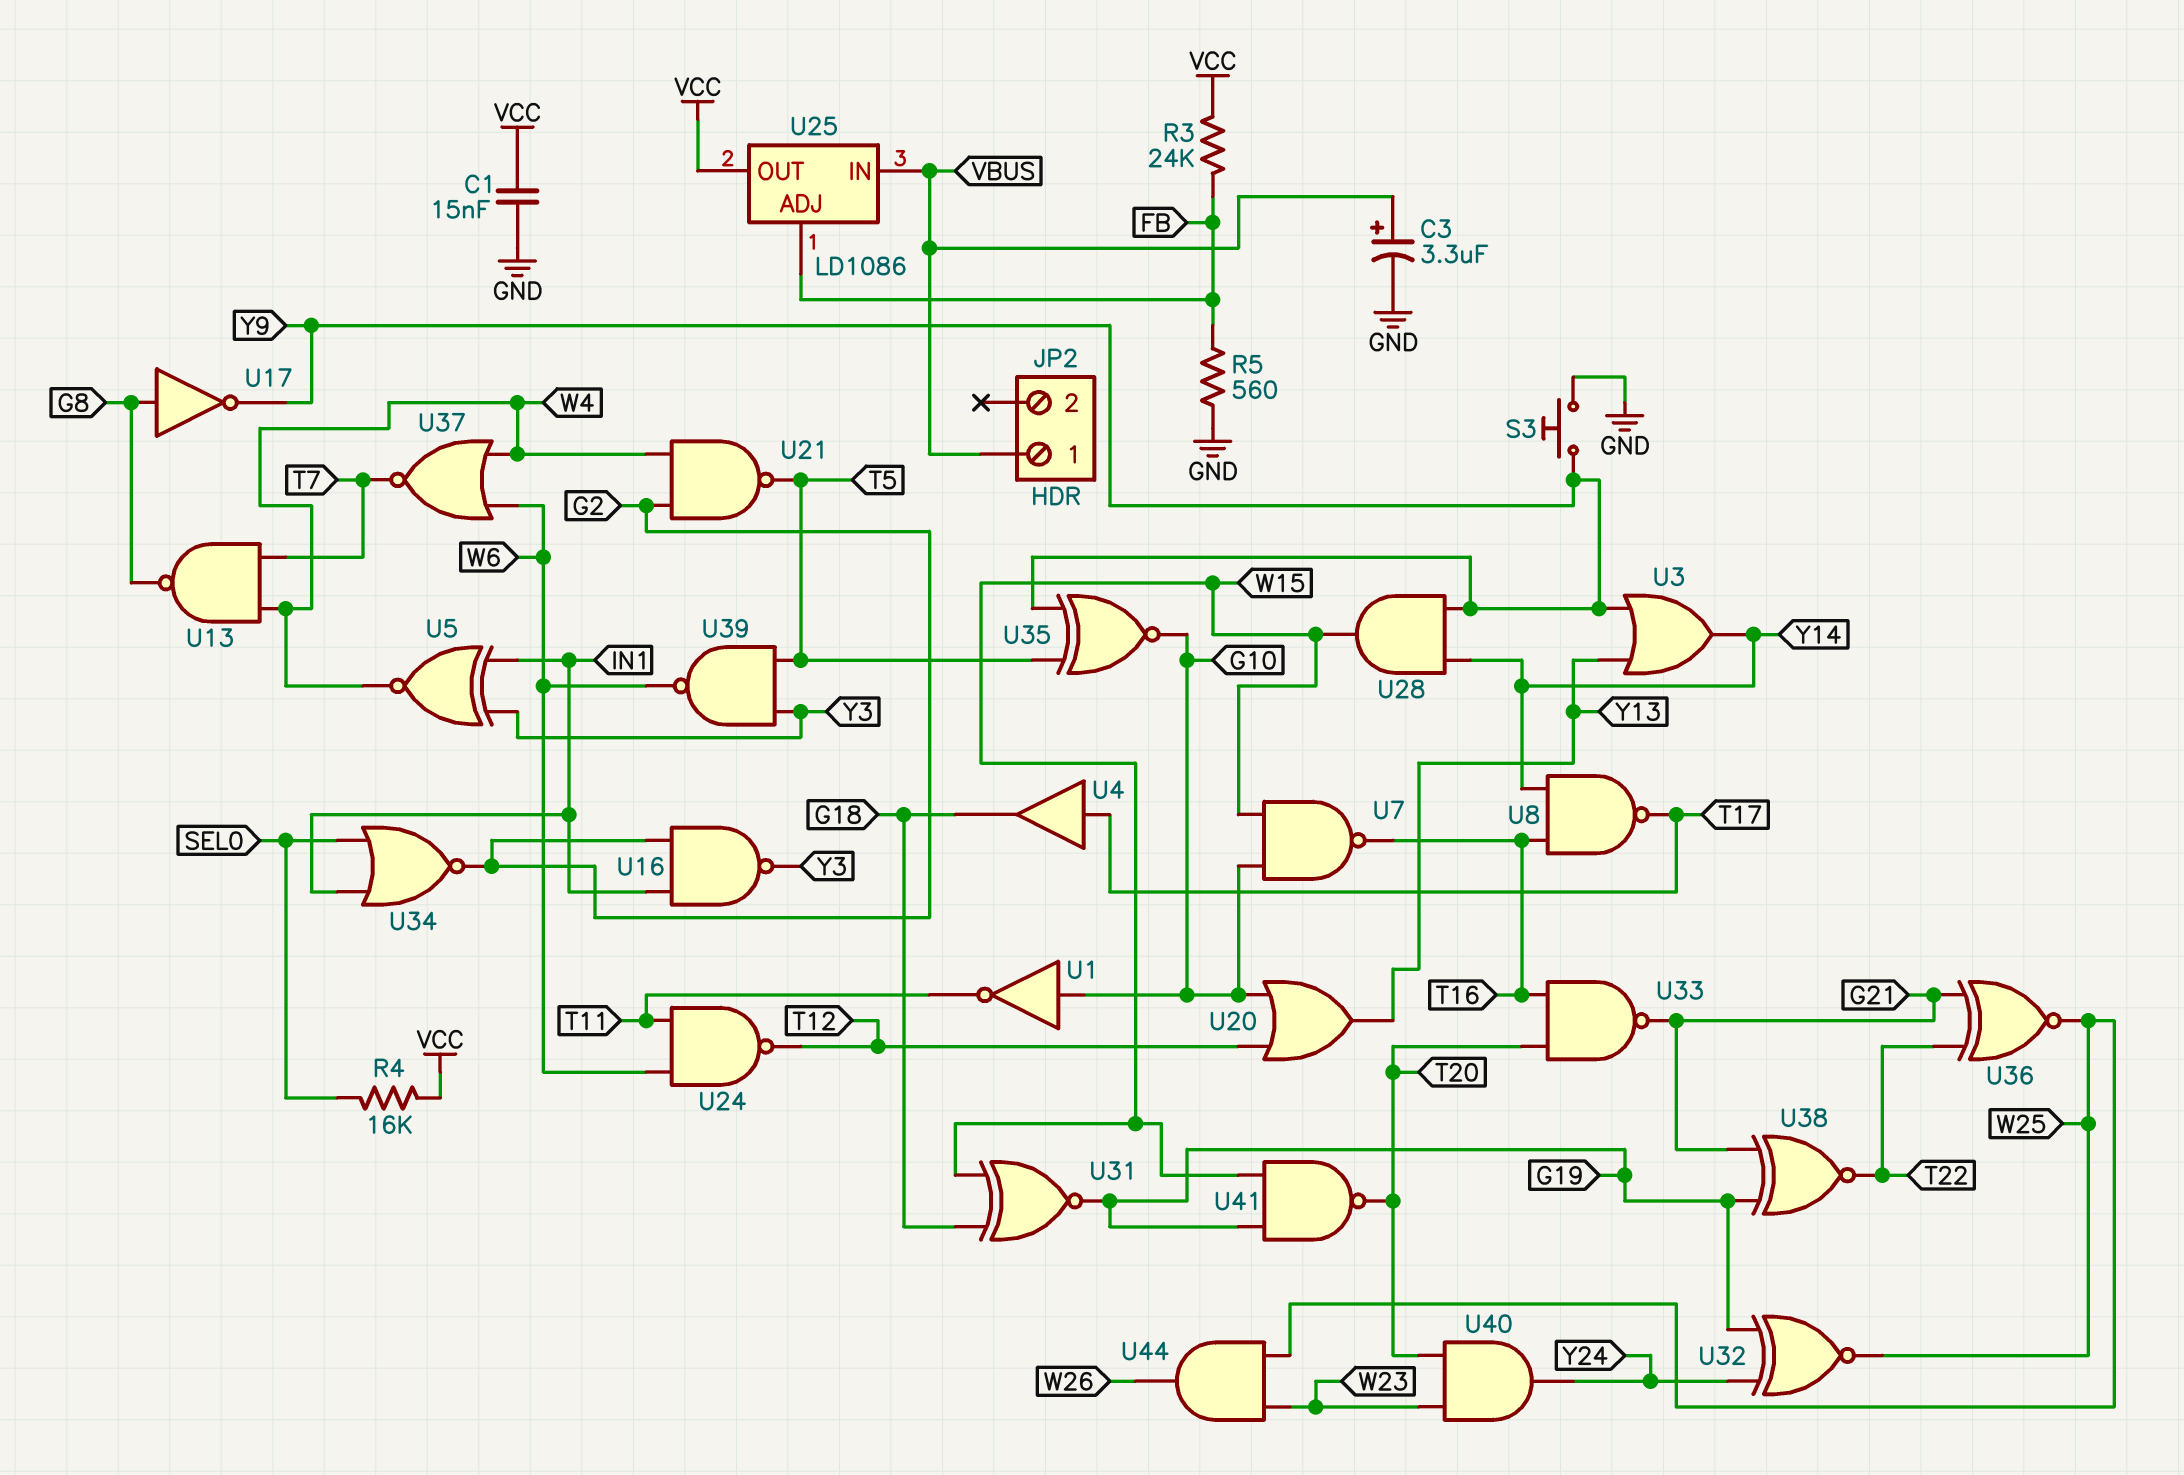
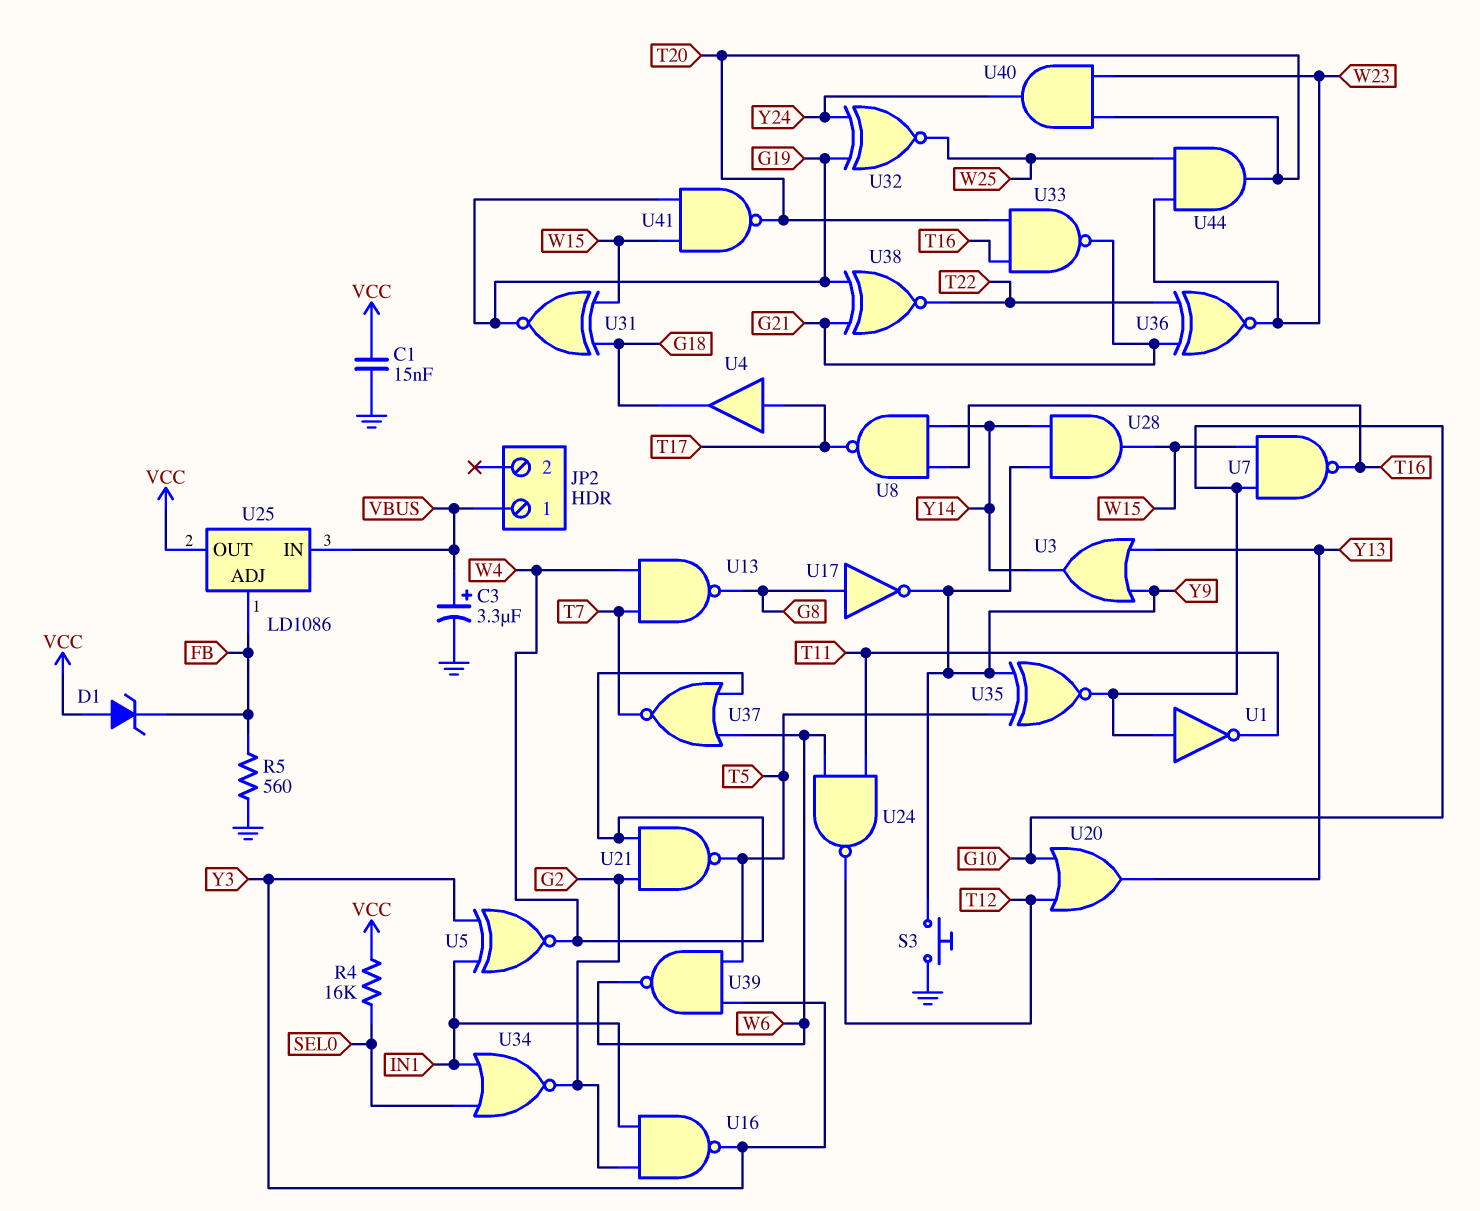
D1: none -> zener (A VCC, K FB)
R3: 24k (FB, VCC) -> none
U36: XNOR (in G21, in T22, out W25) -> XNOR (in G21, in T22, out W23)
U44: AND (in W23, in W25, out W26) -> AND (in W23, in W25, out T20)

